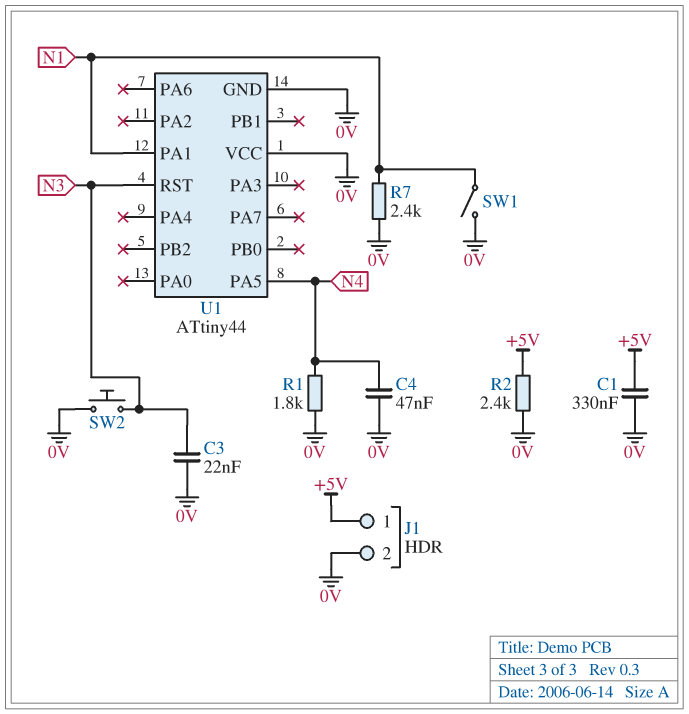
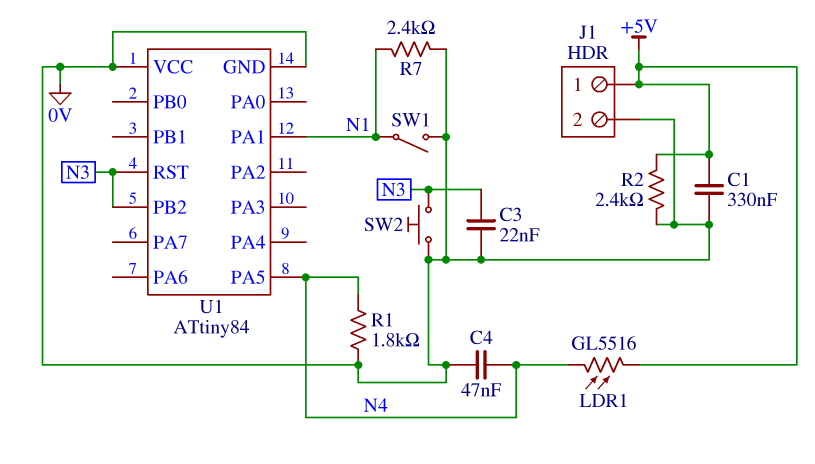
LDR1: none -> GL5516 (+5V, N4)
U1: ATtiny44 -> ATtiny84
U1 pin PB2: none -> N3

